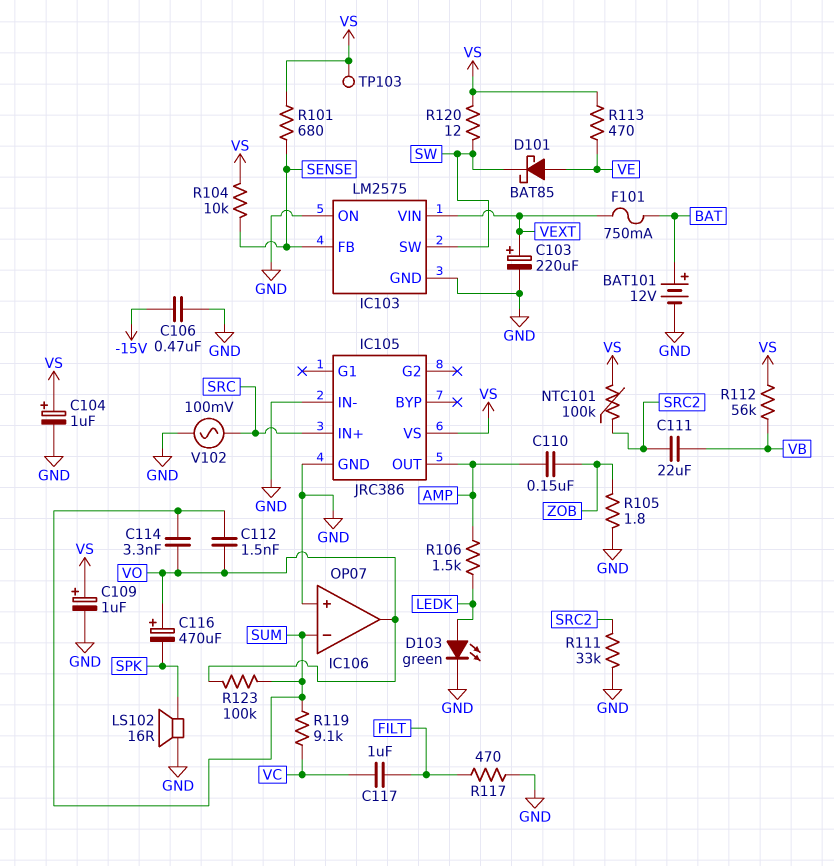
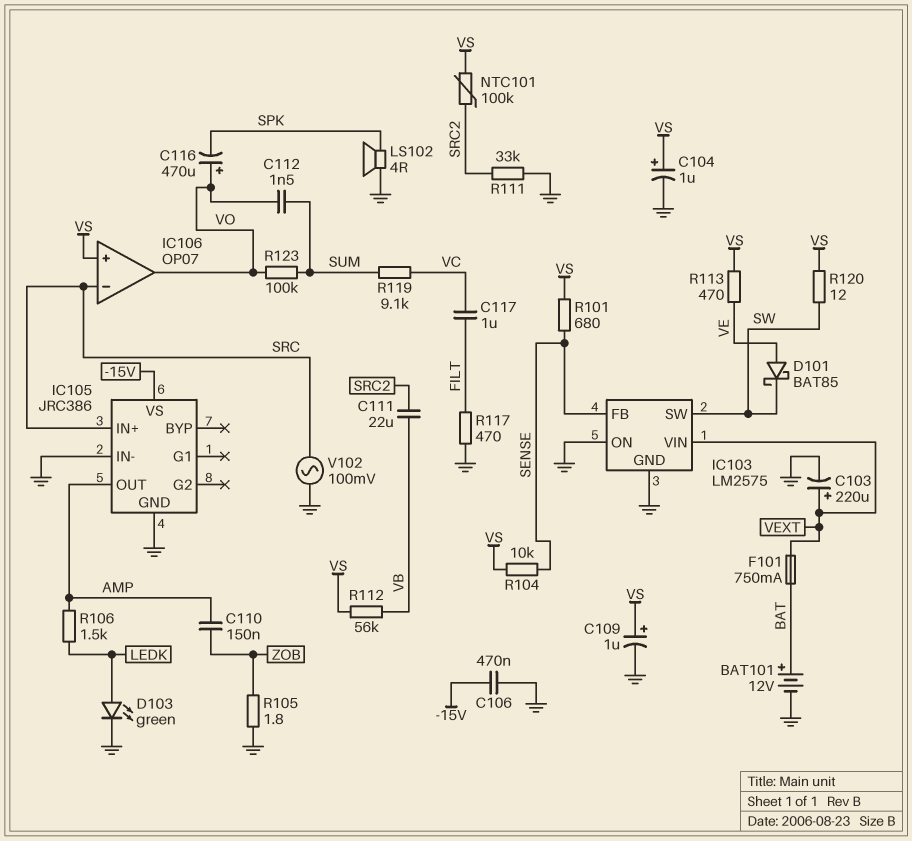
C114: 3.3nF (SUM, VO) -> none
IC105 pin VS: VS -> -15V
IC106 pin in+: GND -> VS
IC106 pin in-: SUM -> SRC
LS102: speaker 16R (GND, SPK) -> speaker 4R (GND, SPK)
TP103: test point (VS) -> none

